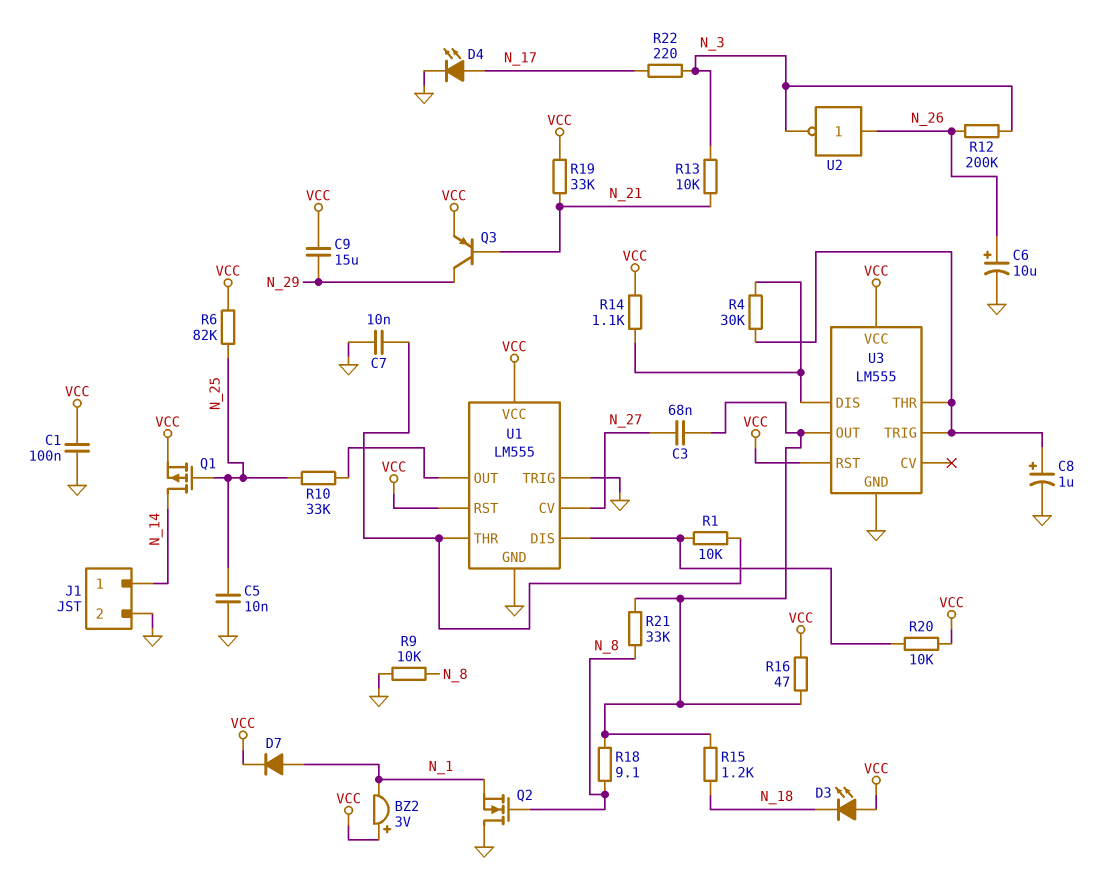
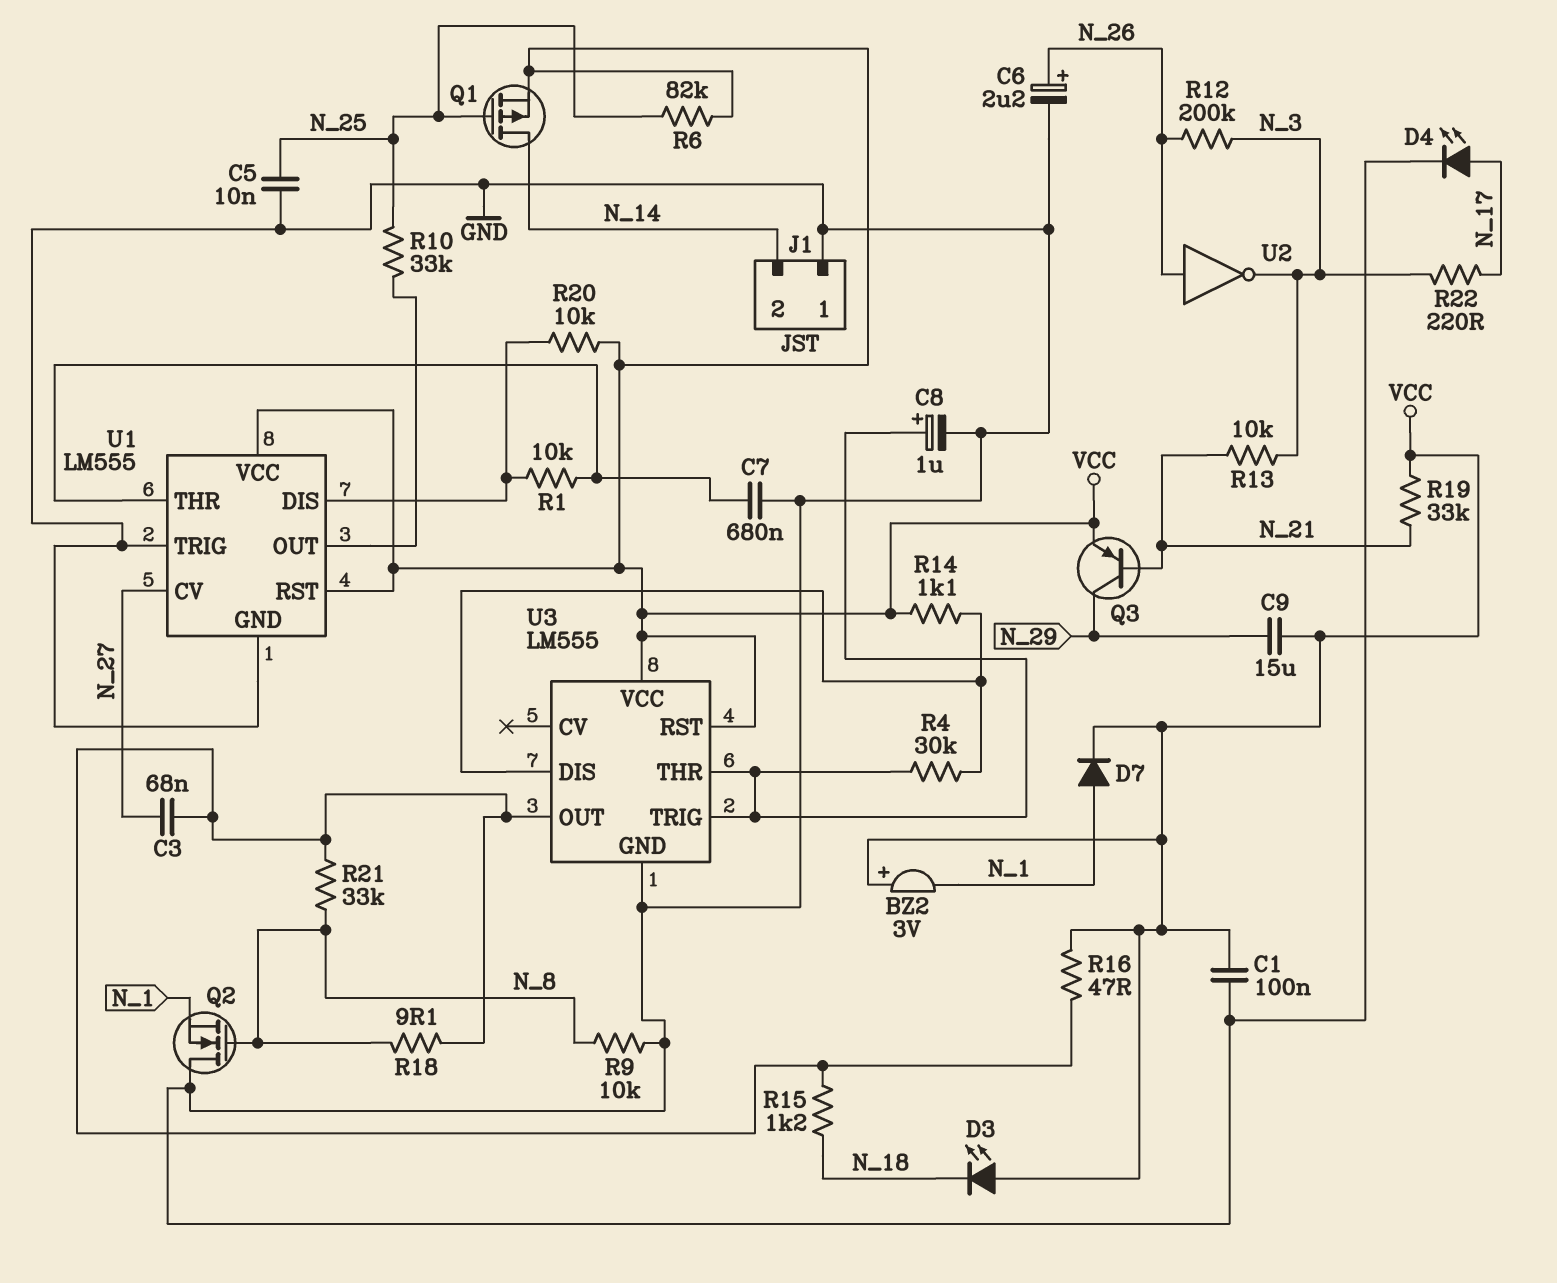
C6: 10uF (plus N_26, minus GND) -> 2.2uF (plus N_26, minus GND)
C7: 10nF (GND, U1/THR) -> 680nF (GND, U1/THR)
J1 pin 1: N_14 -> GND
J1 pin 2: GND -> N_14

